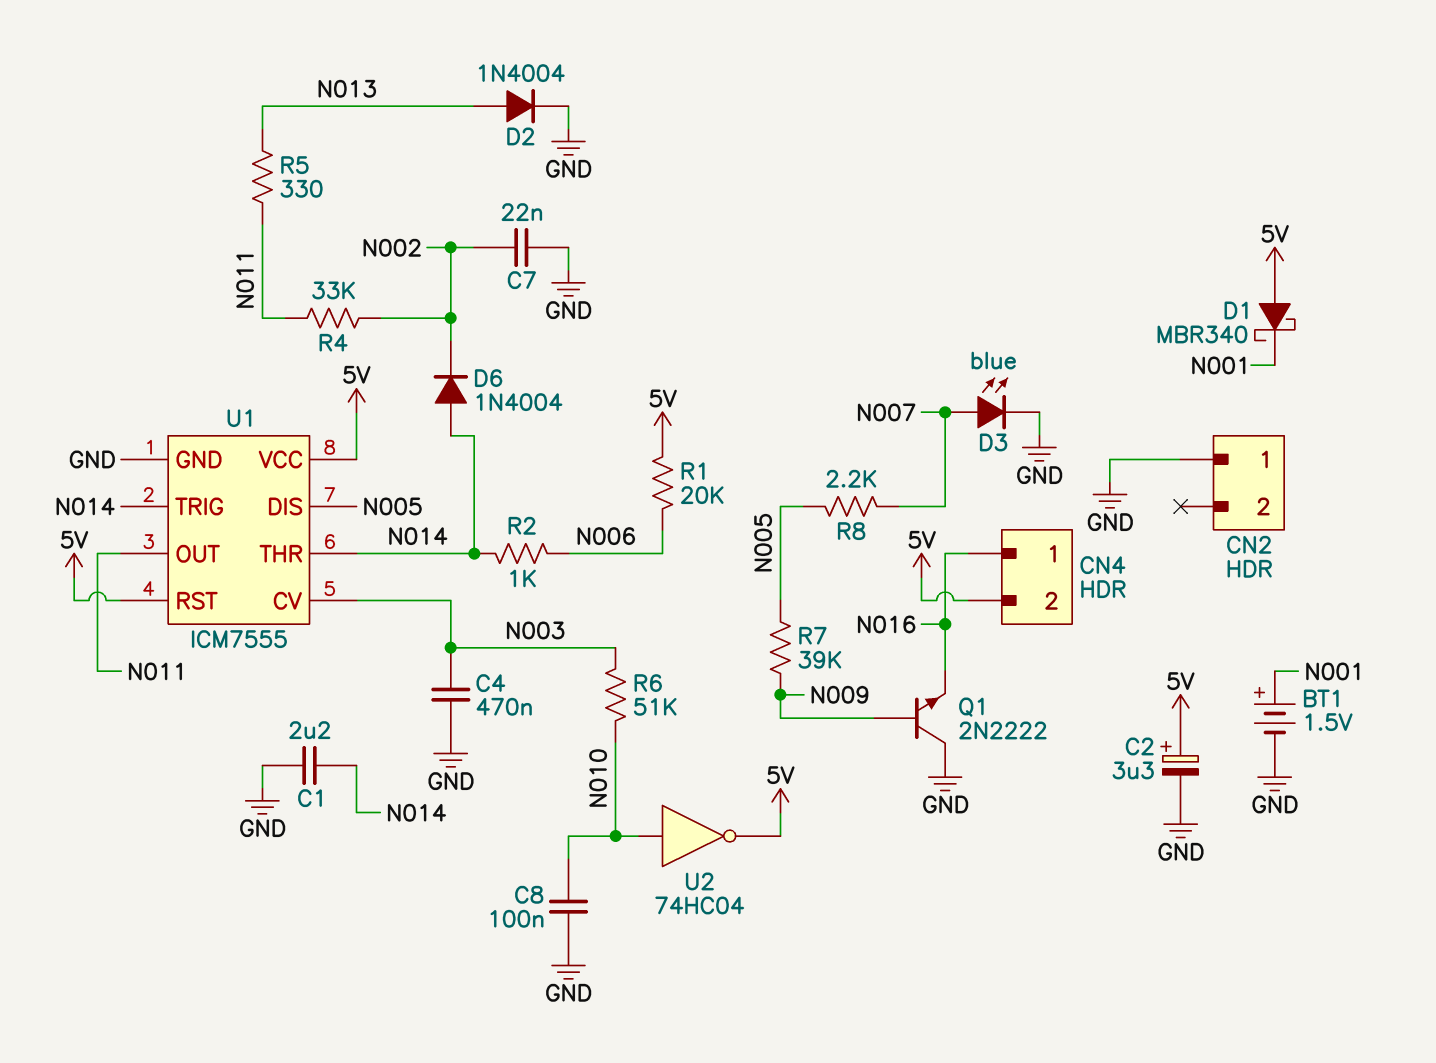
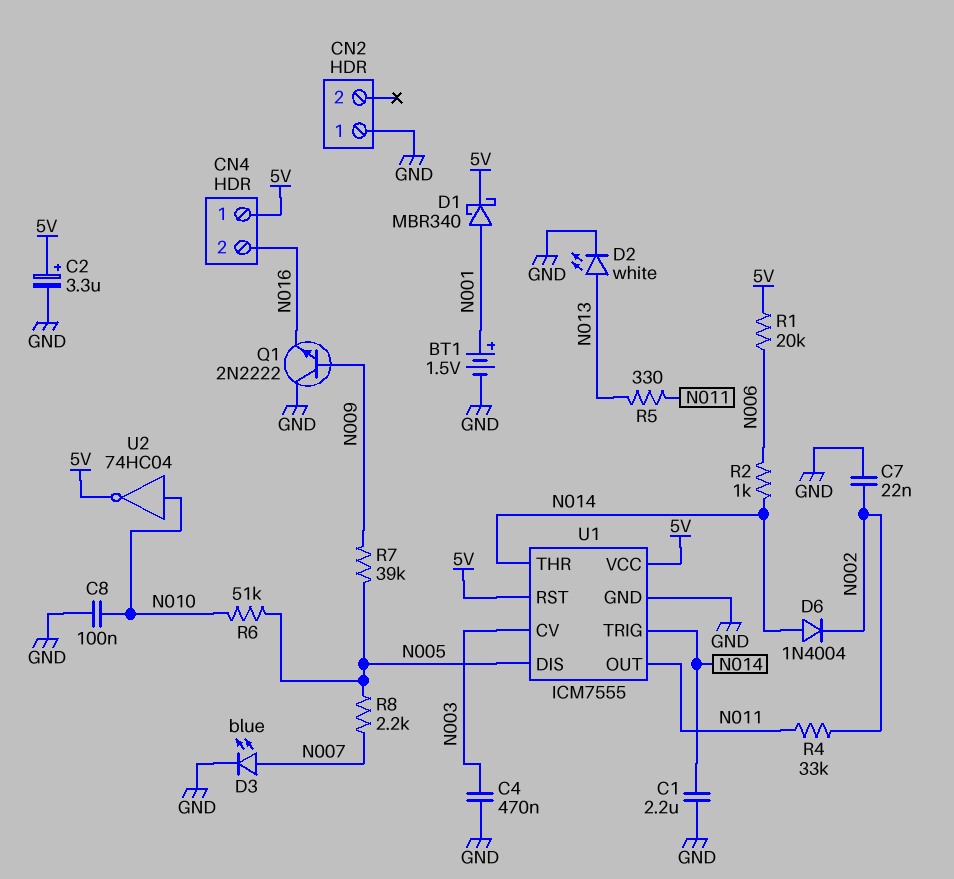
CN4 pin 1: N016 -> 5V
CN4 pin 2: 5V -> N016
D1: schottky MBR340 (A 5V, K N001) -> schottky MBR340 (A N001, K 5V)
D2: diode 1N4004 (A N013, K GND) -> LED white (A N013, K GND)
R6: 51k (N003, N010) -> 51k (N005, N010)

